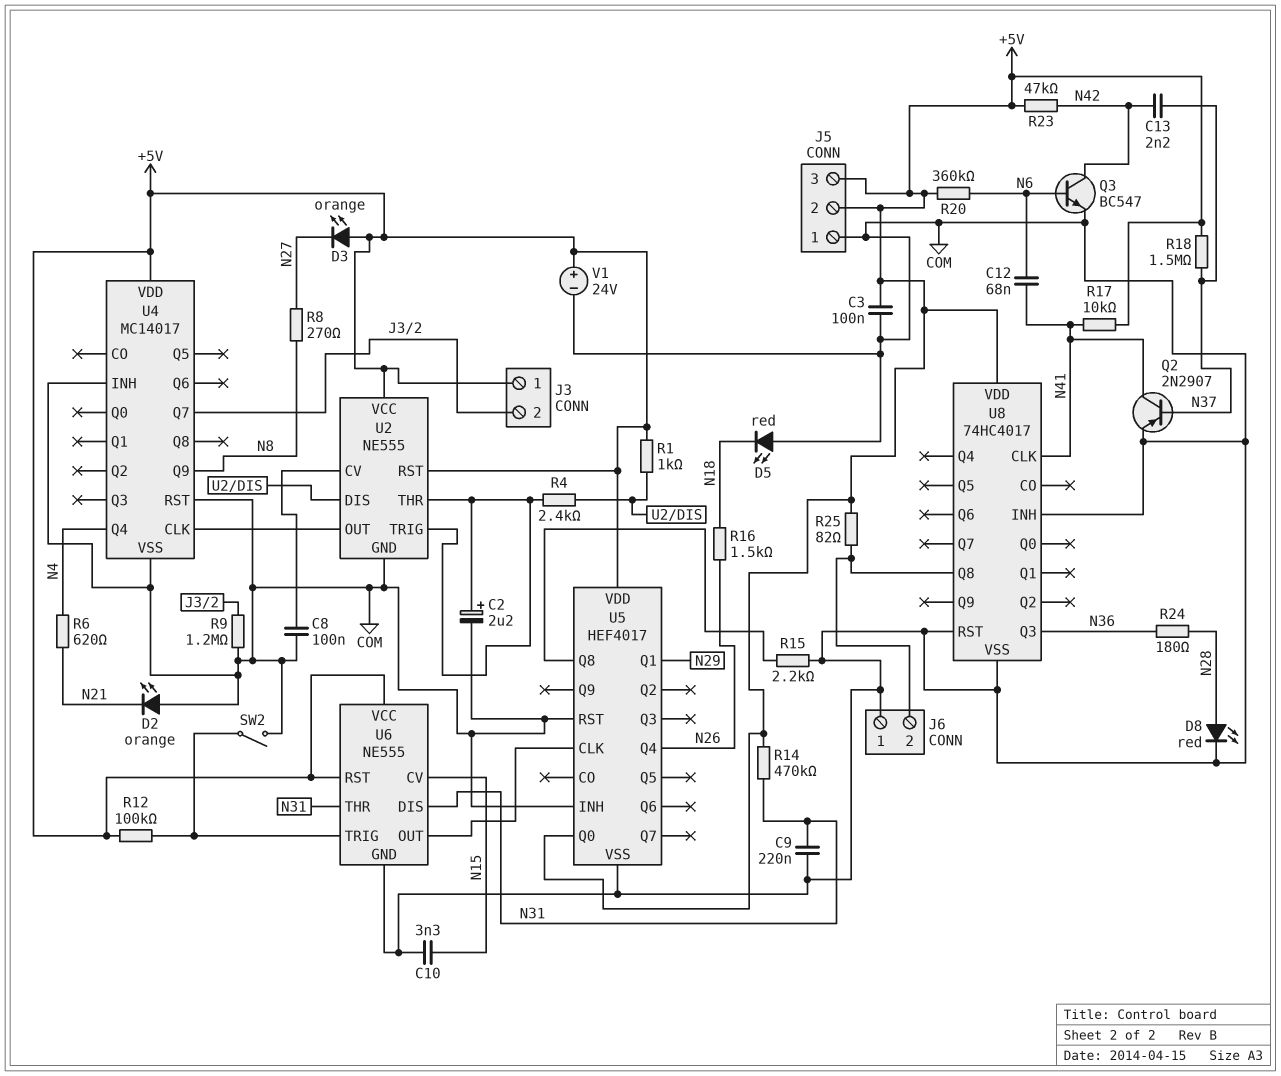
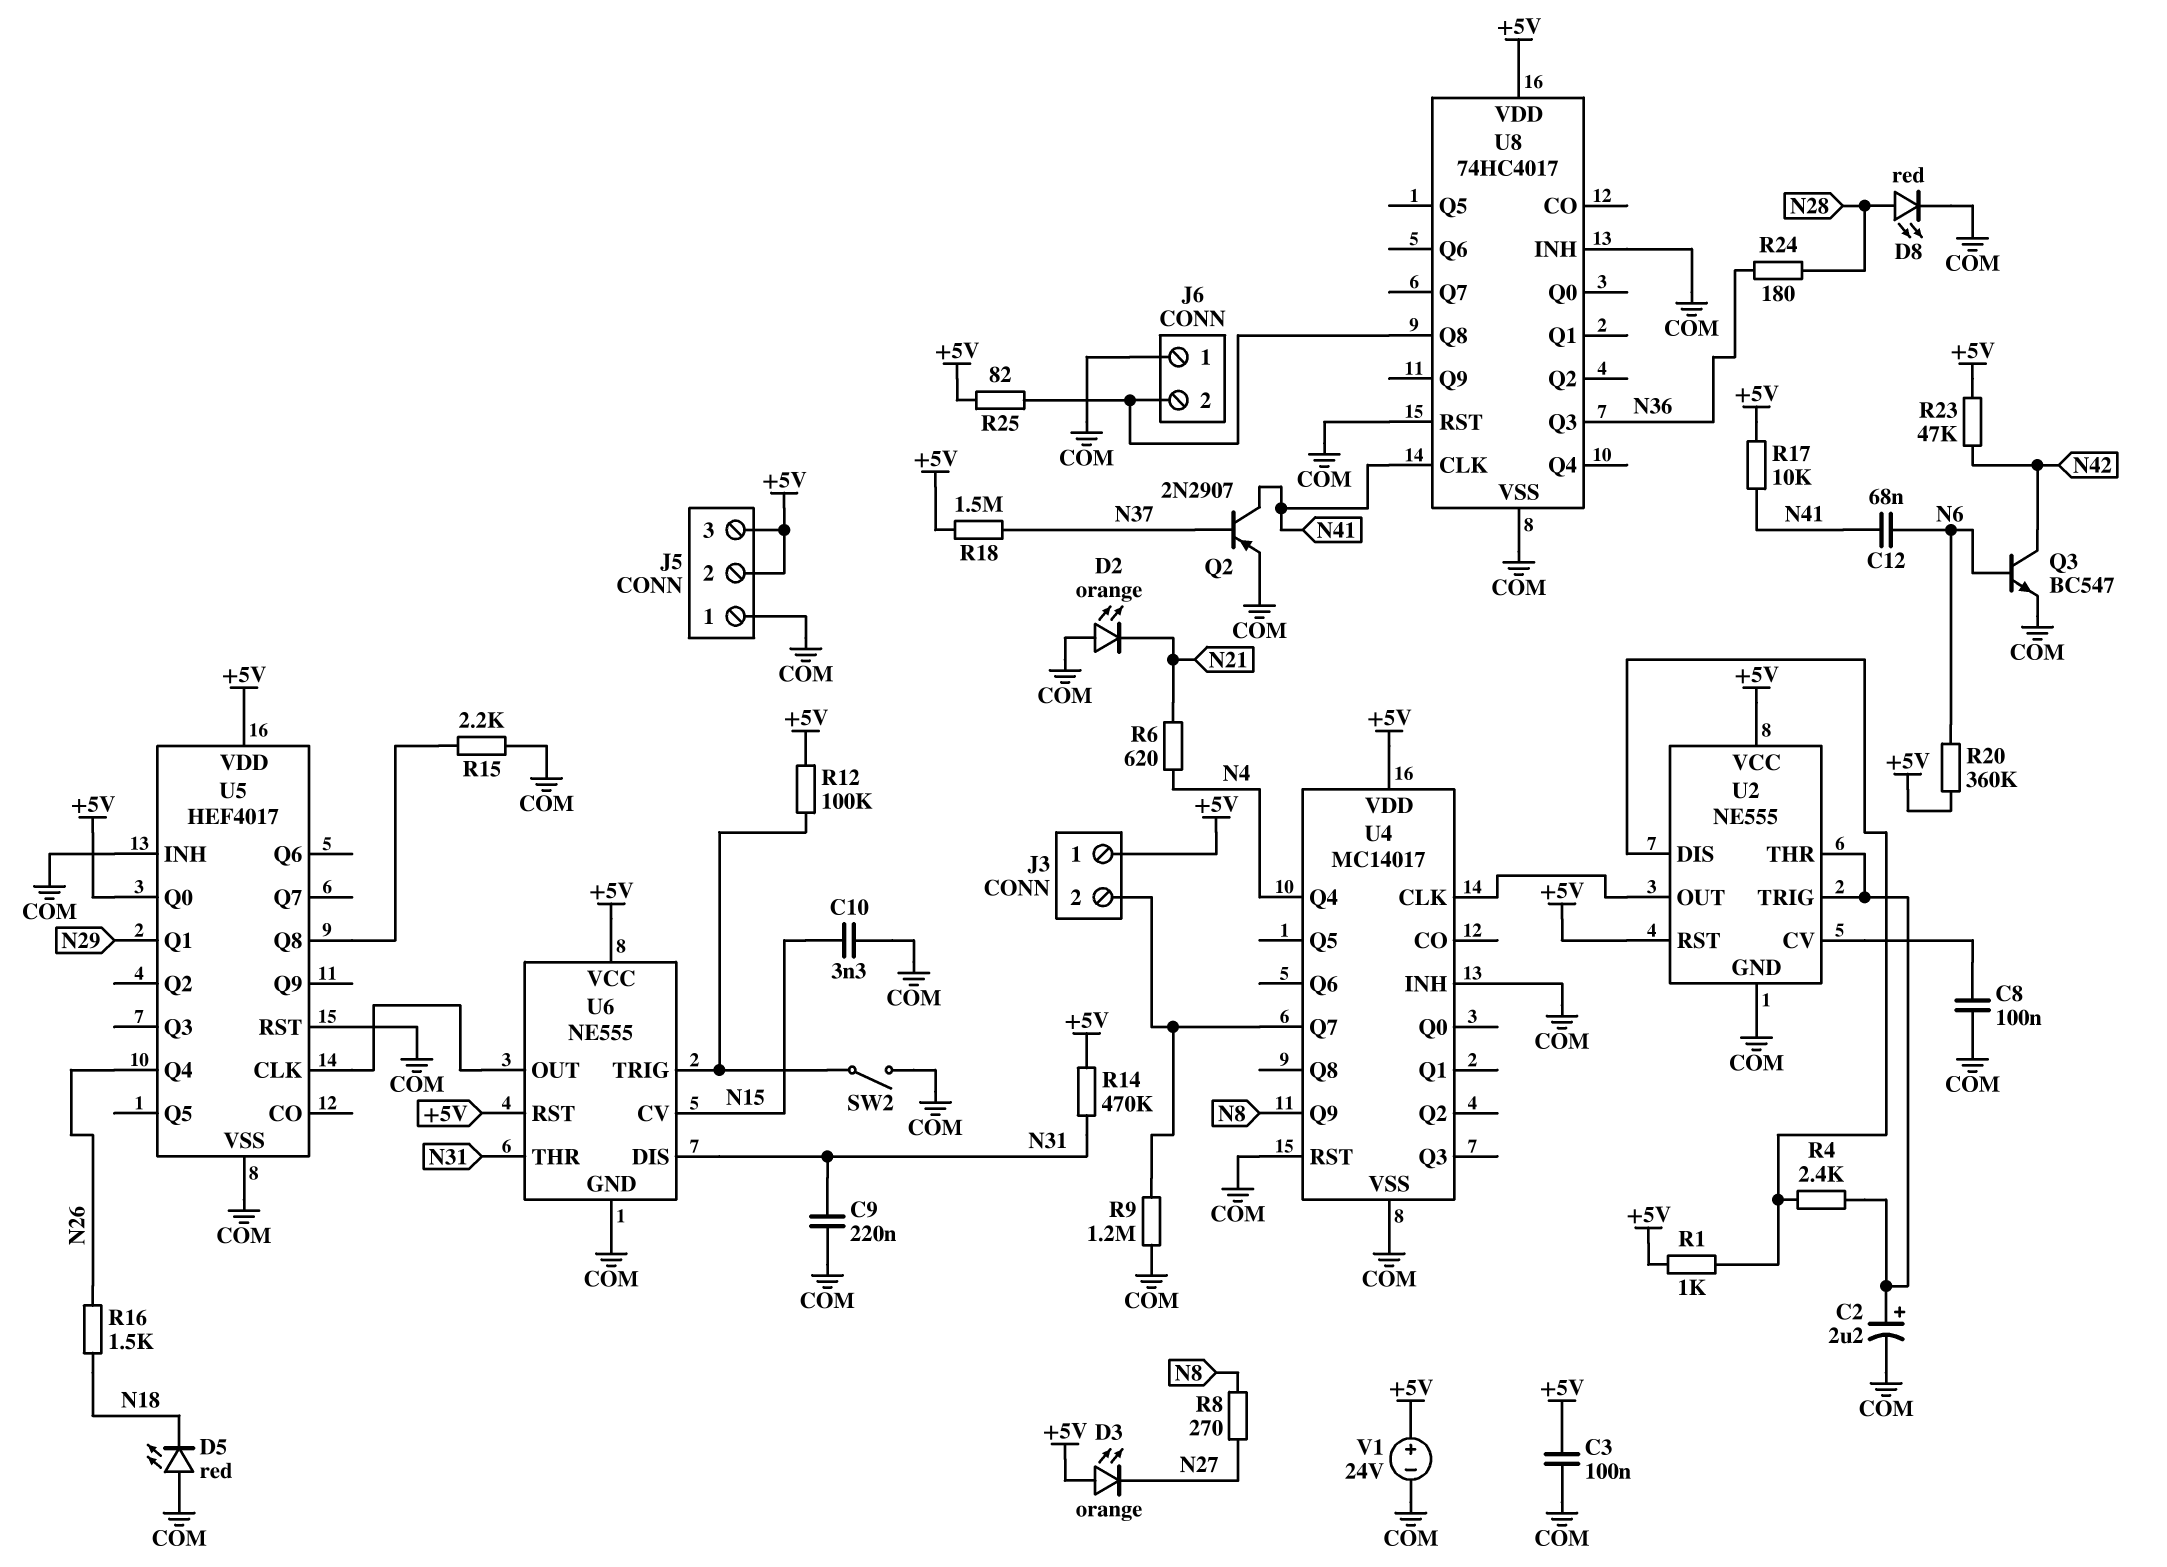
C13: 2.2nF (N37, N42) -> none

